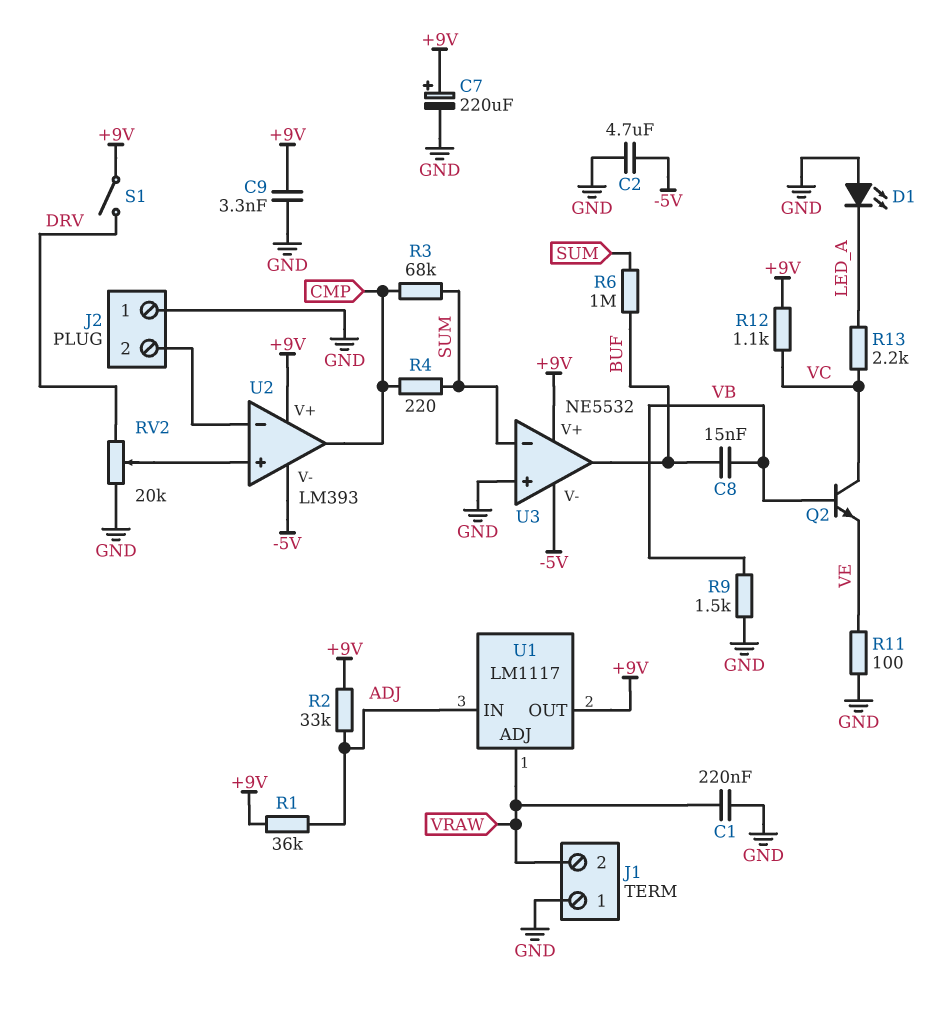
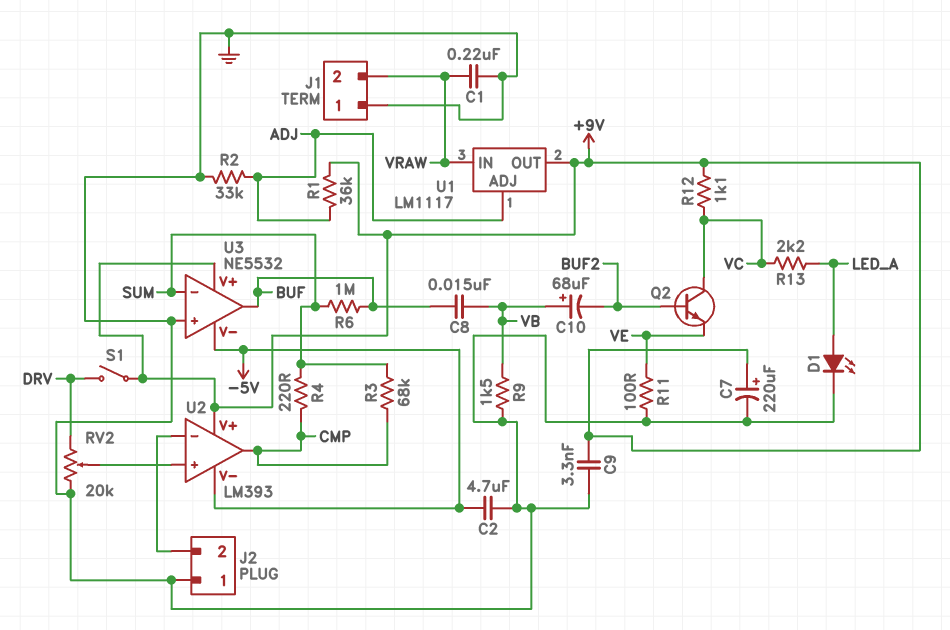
C10: none -> 68uF (plus VB, minus BUF2)
D1: LED (A GND, K LED_A) -> LED (A LED_A, K GND)
Q2: NPN (B VB, C VC, E VE) -> NPN (B BUF2, C VC, E VE)
R2: 33k (+9V, ADJ) -> 33k (ADJ, GND)
U1 pin ADJ: VRAW -> ADJ
U1 pin IN: ADJ -> VRAW

